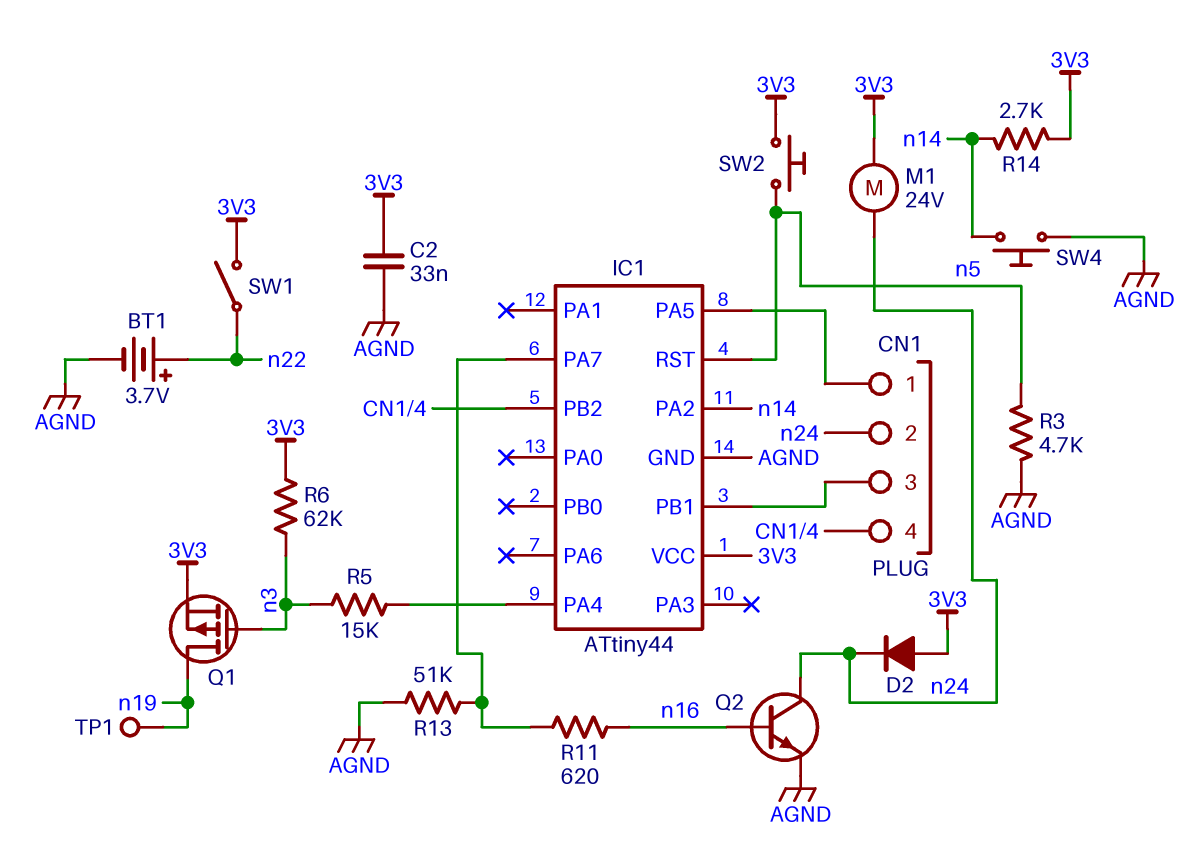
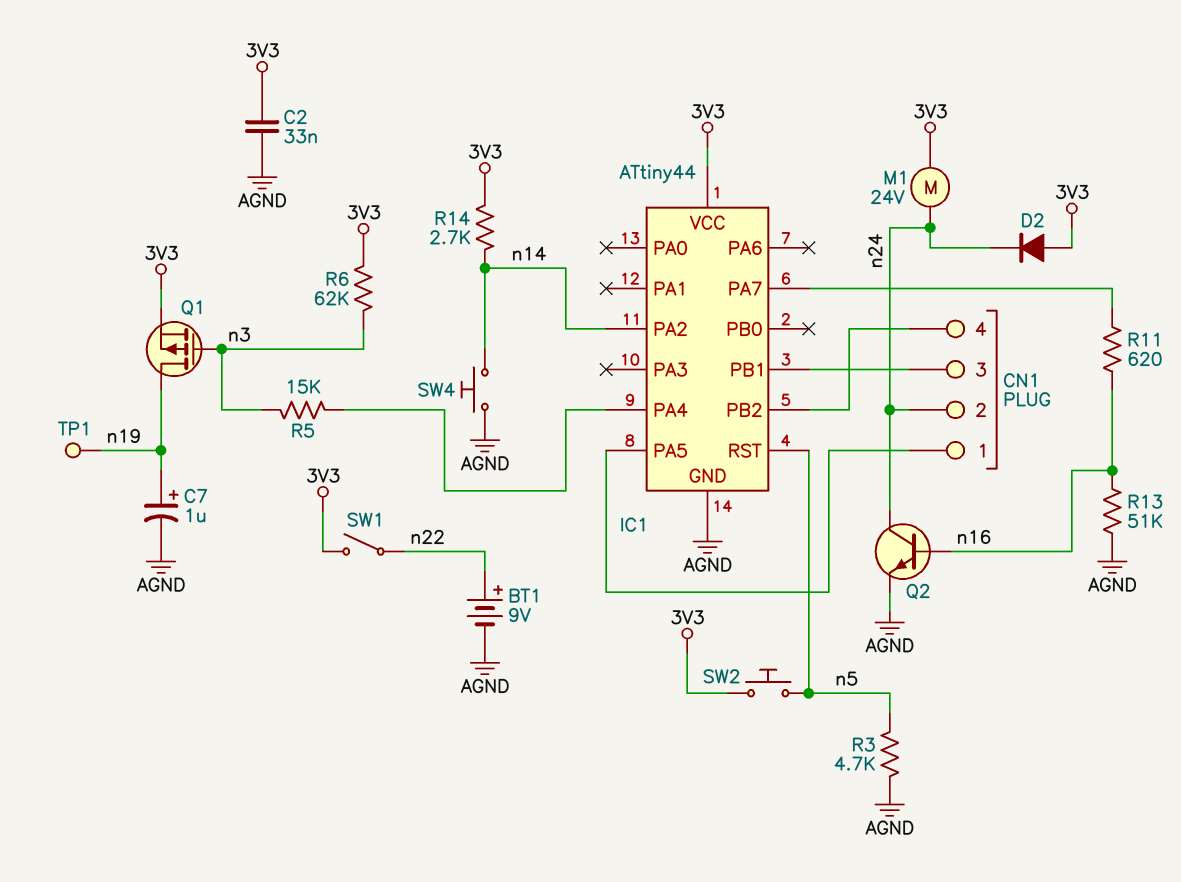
BT1: 3.7V (plus n22, minus AGND) -> 9V (plus n22, minus AGND)
C7: none -> 1uF (plus n19, minus AGND)
R13: 51k (AGND, IC1/PA7) -> 51k (AGND, n16)

